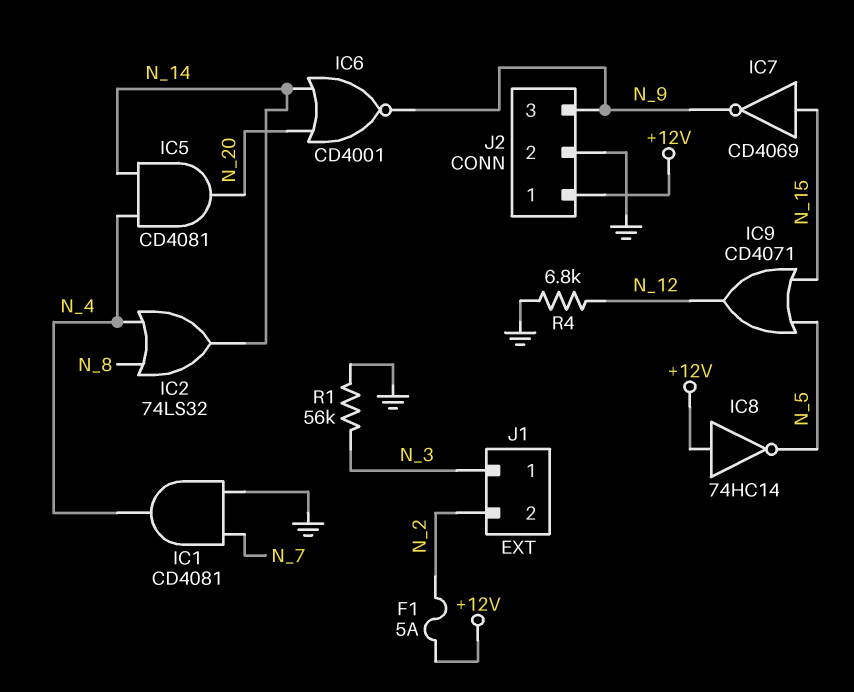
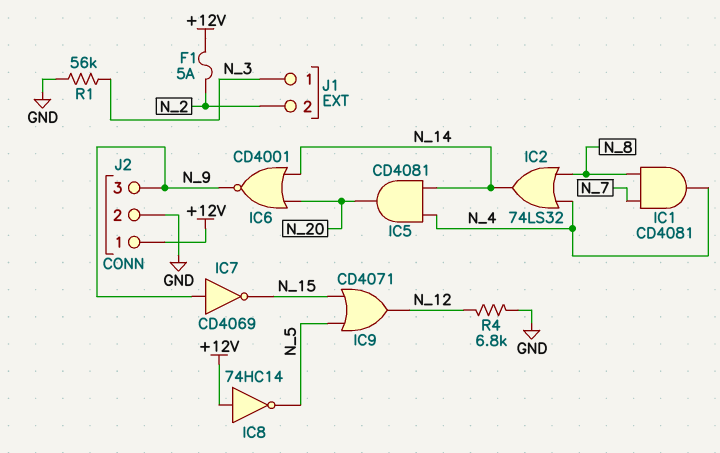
IC1: AND CD4081 (in GND, in N_7, out N_4) -> AND CD4081 (in N_7, in N_8, out N_4)
IC7: NOT CD4069 (in N_15, out N_9) -> NOT CD4069 (in N_9, out N_15)

